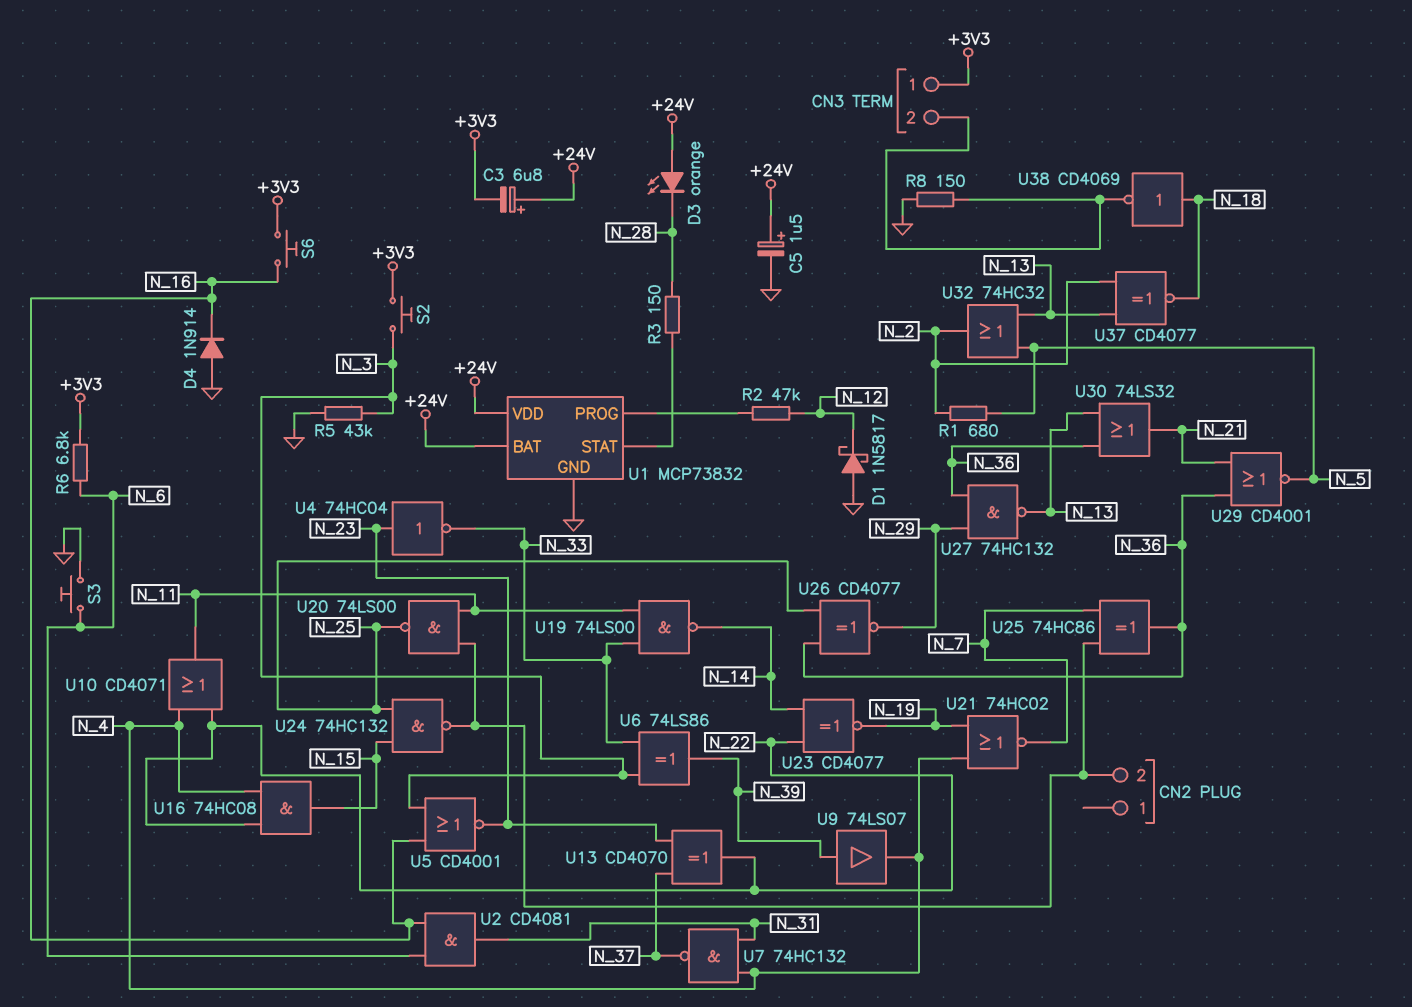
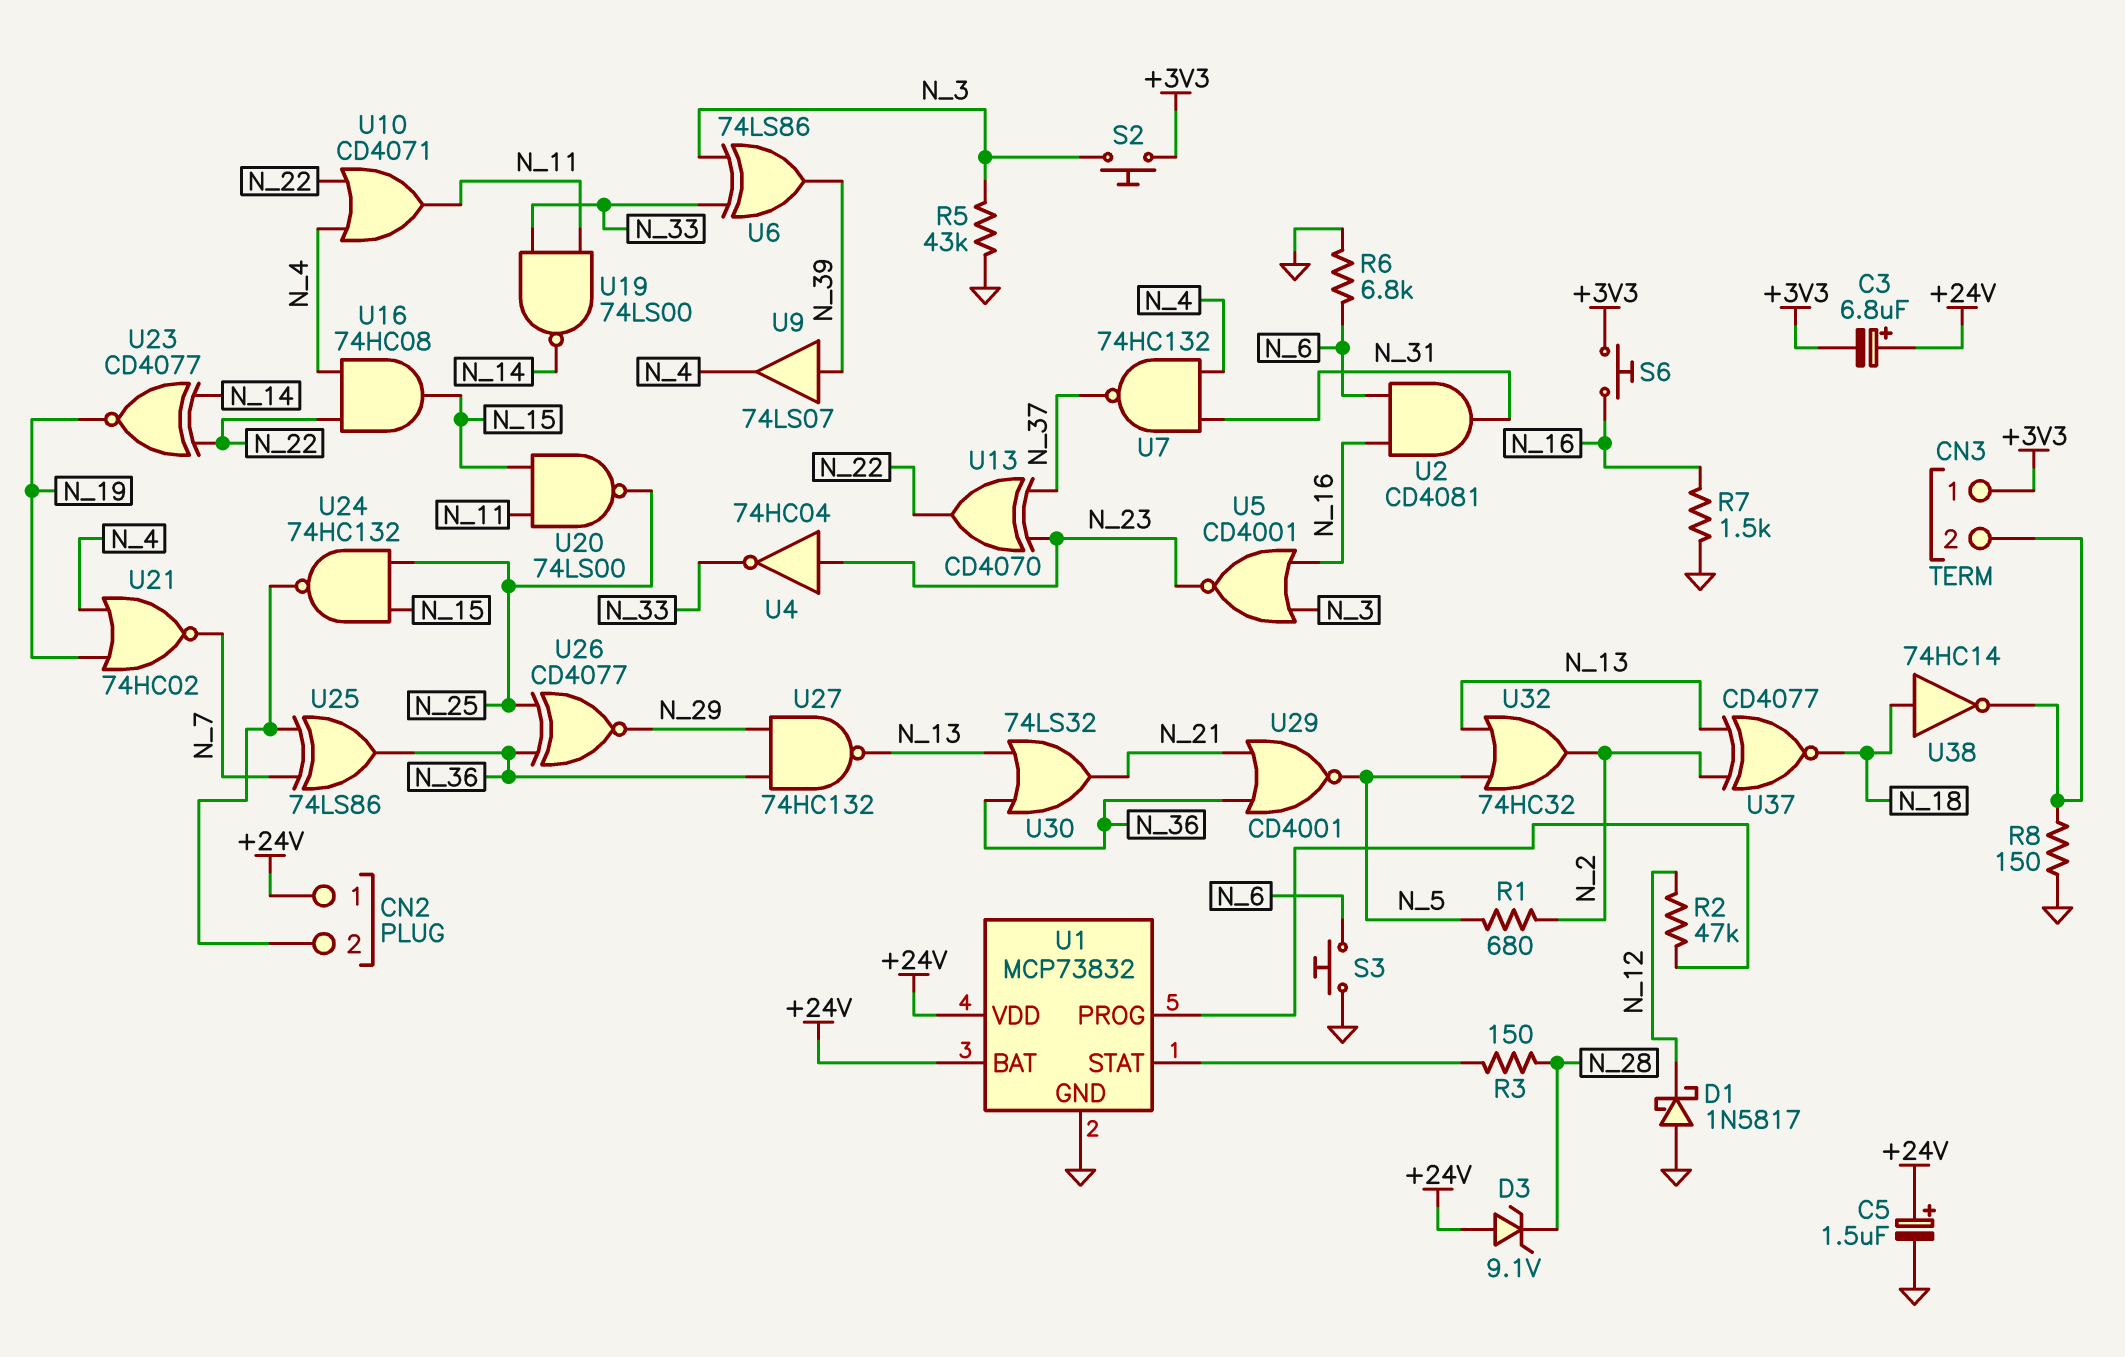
CN2 pin 1: none -> +24V
D3: LED orange (A +24V, K N_28) -> zener 9.1V (A +24V, K N_28)
D4: diode 1N914 (A GND, K N_16) -> none
R6: 6.8k (+3V3, N_6) -> 6.8k (GND, N_6)
R7: none -> 1.5k (GND, N_16)
U20: NAND 74LS00 (in CN2/2, in N_11, out N_25) -> NAND 74LS00 (in N_11, in N_15, out N_25)
U25: XOR 74HC86 (in CN2/2, in N_7, out N_36) -> XOR 74LS86 (in CN2/2, in N_7, out N_36)
U38: NOT CD4069 (in N_18, out CN3/2) -> NOT 74HC14 (in N_18, out CN3/2)

